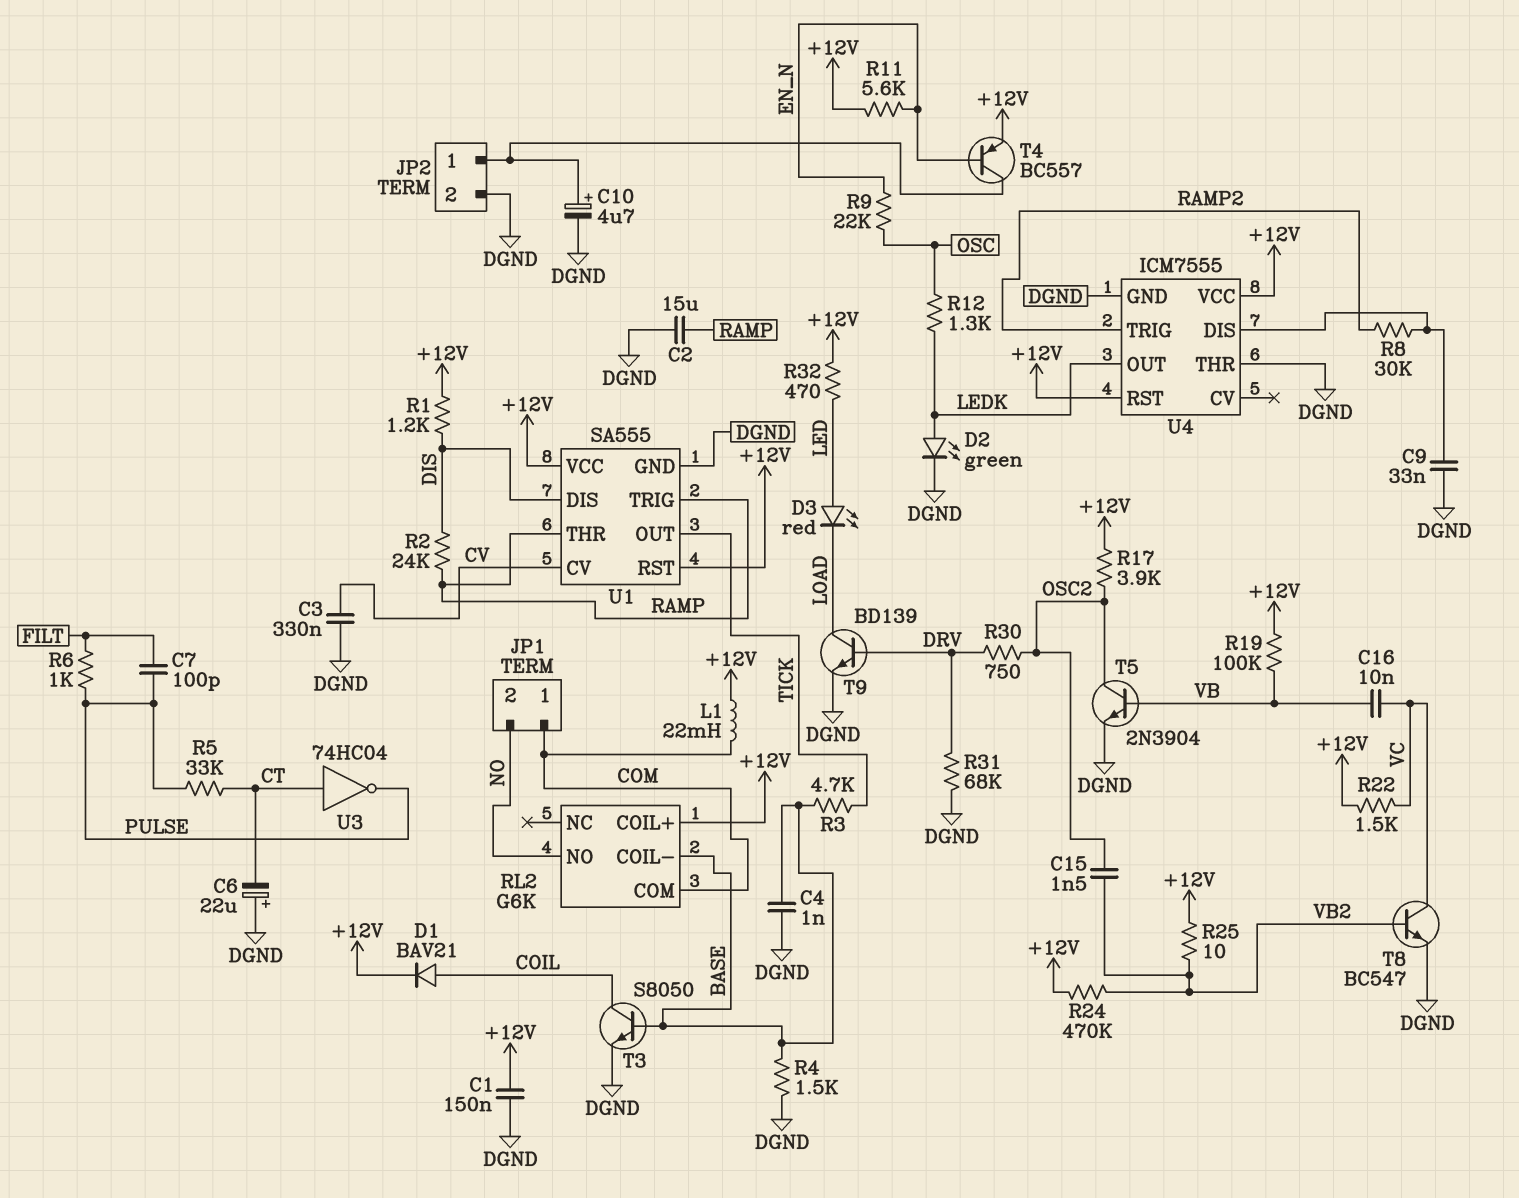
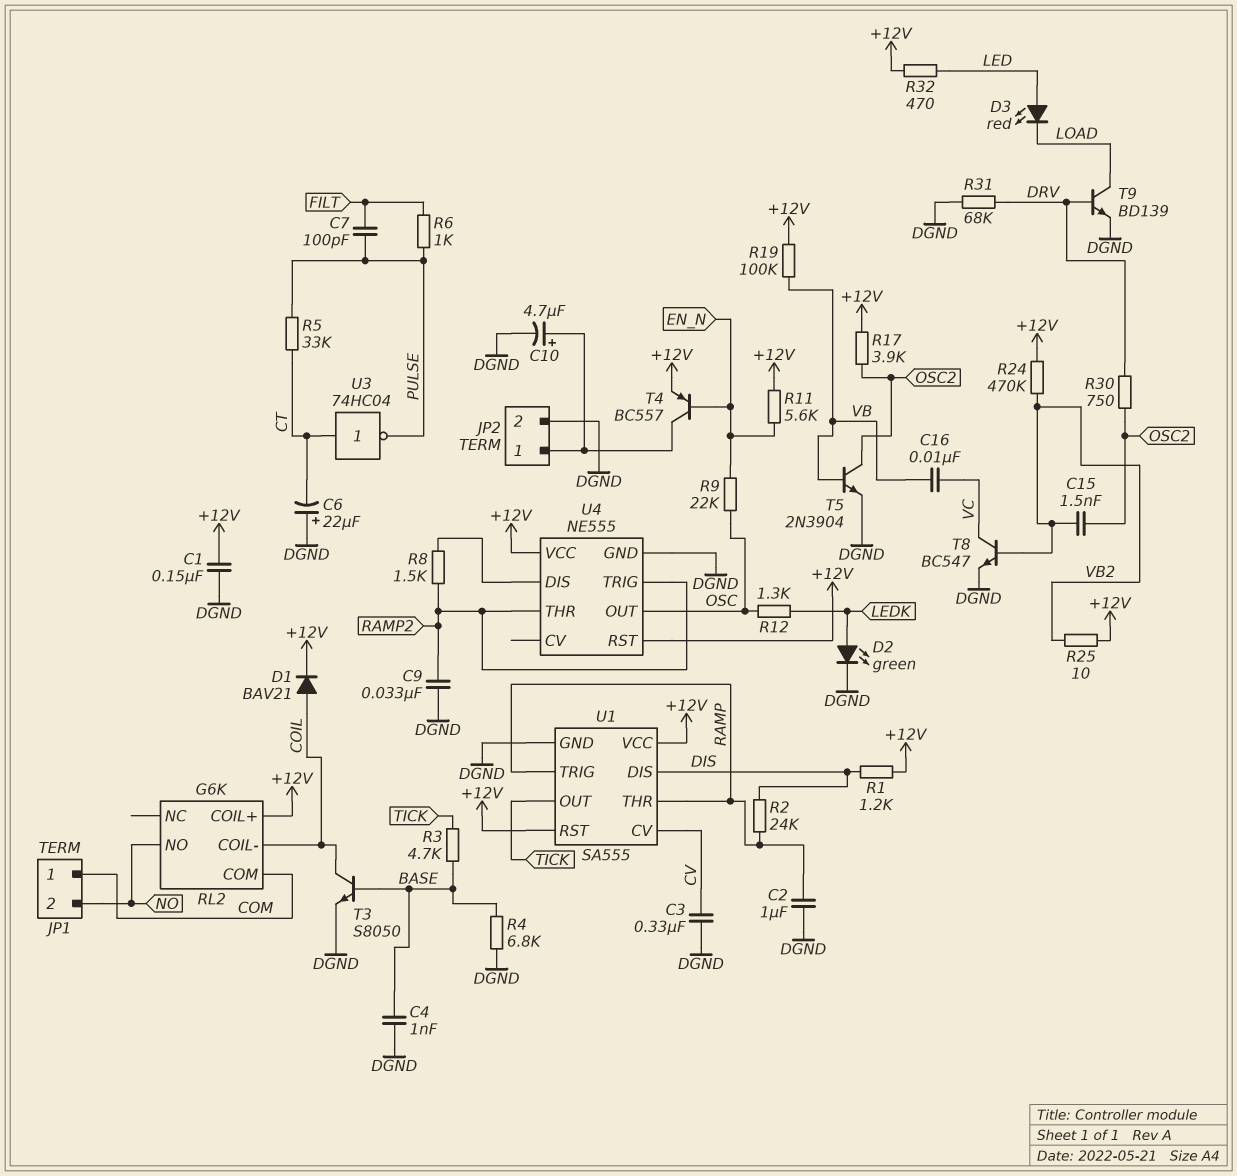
C2: 15uF (DGND, RAMP) -> 1uF (DGND, RAMP)
C9: 33nF (DGND, U4/DIS) -> 33nF (DGND, RAMP2)
L1: 22mH (+12V, COM) -> none
R4: 1.5k (BASE, DGND) -> 6.8k (BASE, DGND)
R8: 30k (RAMP2, U4/DIS) -> 1.5k (RAMP2, U4/DIS)
R22: 1.5k (+12V, VC) -> none
RL2 pin COIL-: BASE -> COIL
U4: ICM7555 -> NE555
U4 pin OUT: LEDK -> OSC
U4 pin THR: DGND -> RAMP2

